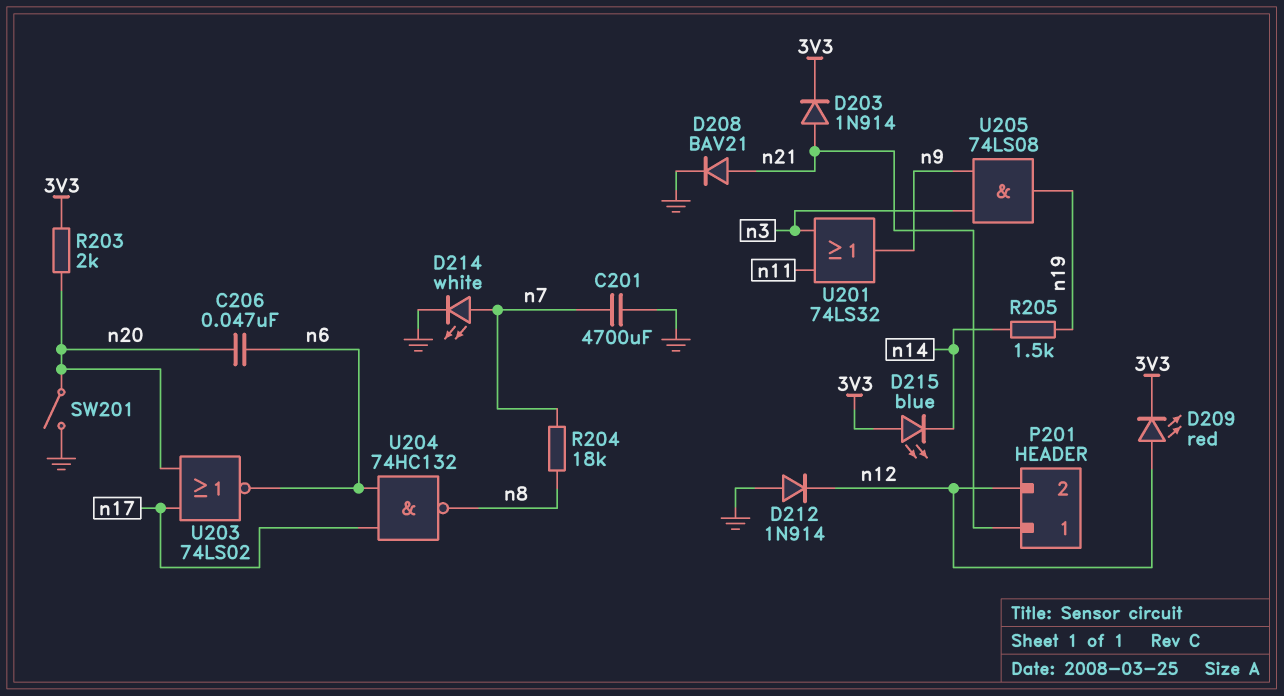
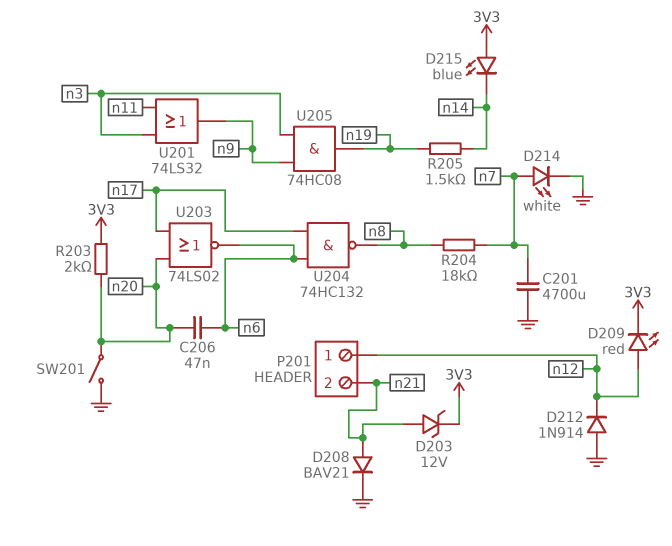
D203: diode 1N914 (A n21, K 3V3) -> zener 12V (A n21, K 3V3)
P201 pin 1: n21 -> n12
P201 pin 2: n12 -> n21
U205: AND 74LS08 (in n3, in n9, out n19) -> AND 74HC08 (in n3, in n9, out n19)

